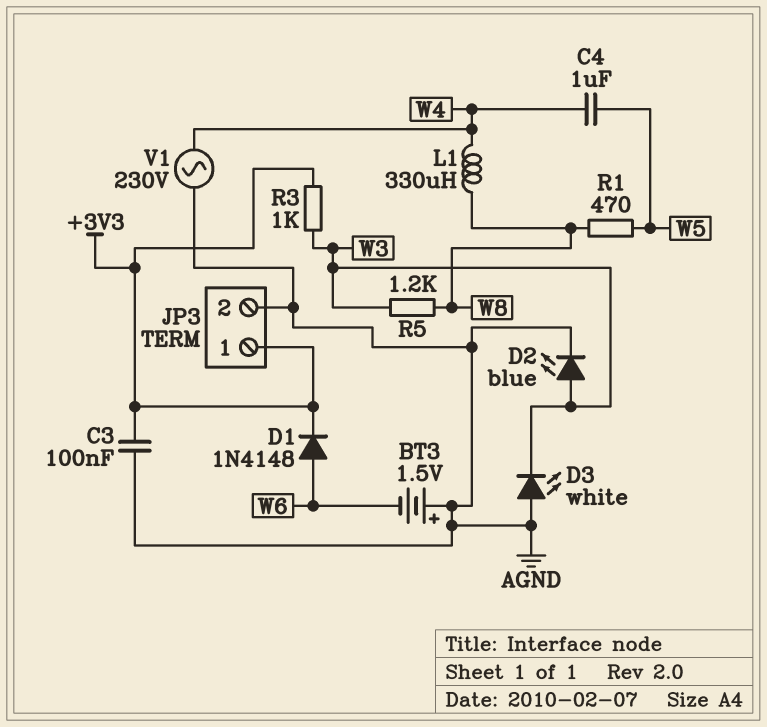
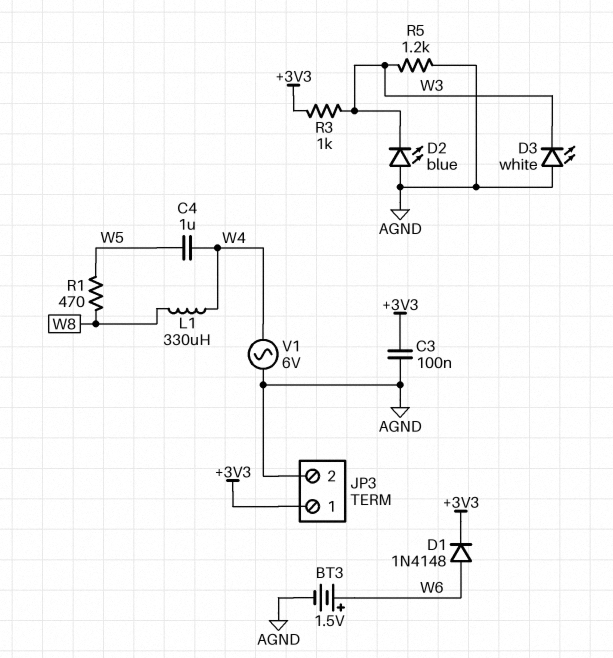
BT3: 1.5V (plus AGND, minus W6) -> 1.5V (plus W6, minus AGND)
D2: LED blue (A W3, K AGND) -> LED blue (A AGND, K W3)
R5: 1.2k (W3, W8) -> 1.2k (AGND, W3)
V1: AC 230V (AGND, W4) -> AC 6V (AGND, W4)

